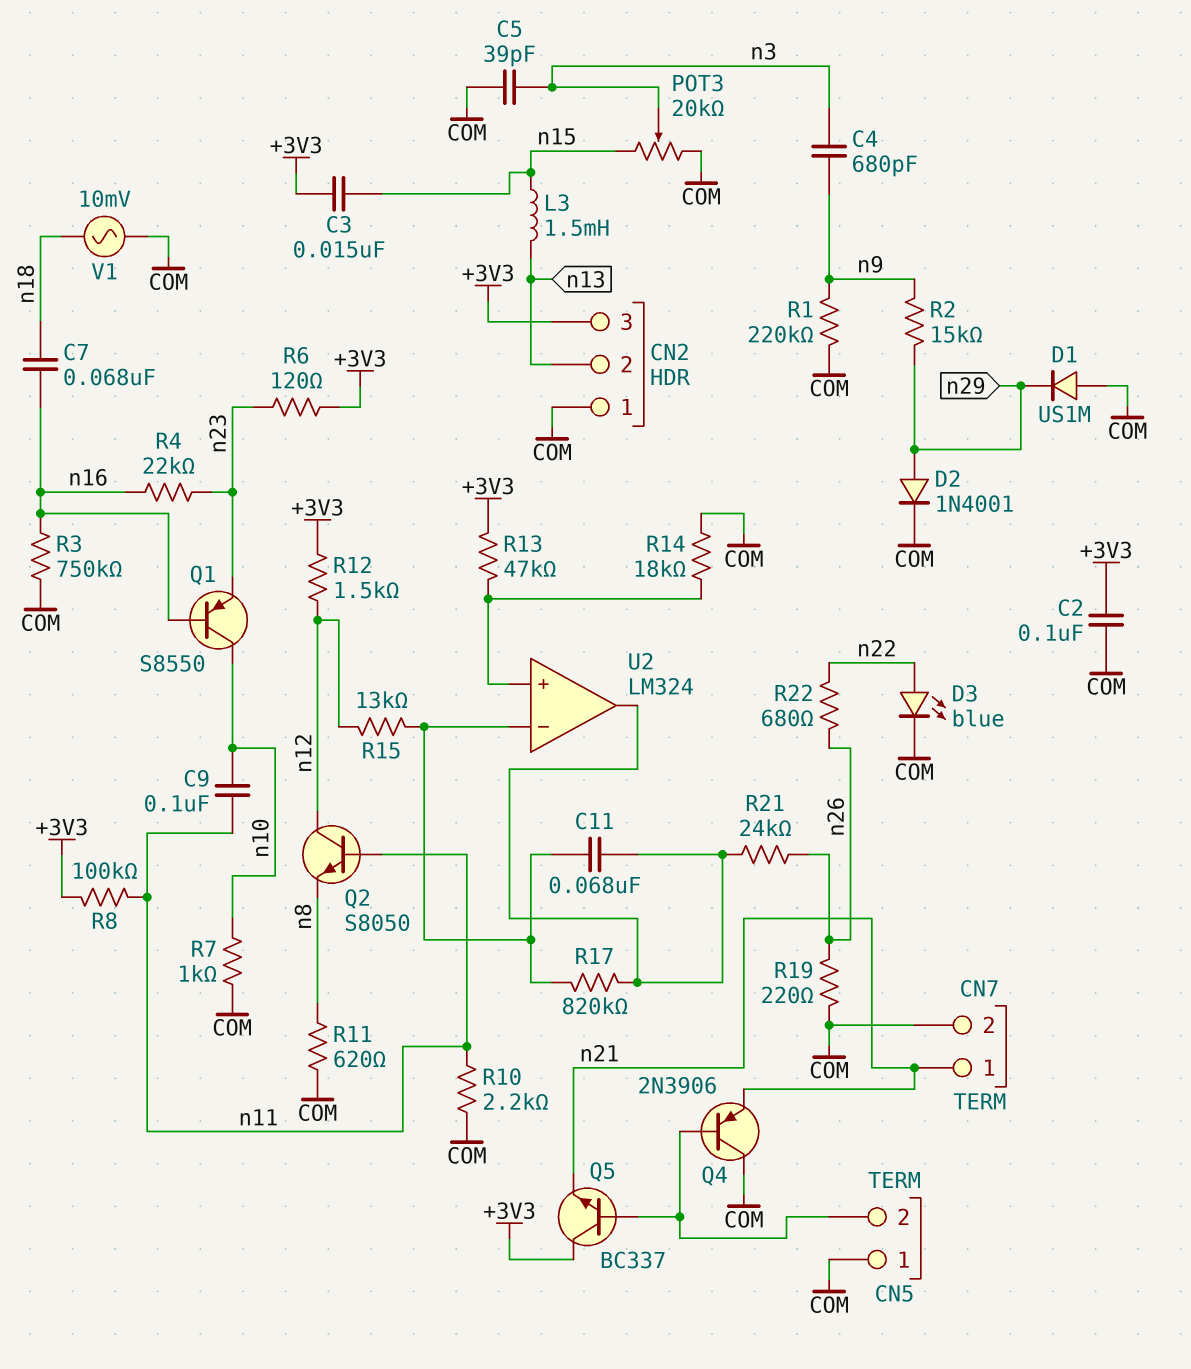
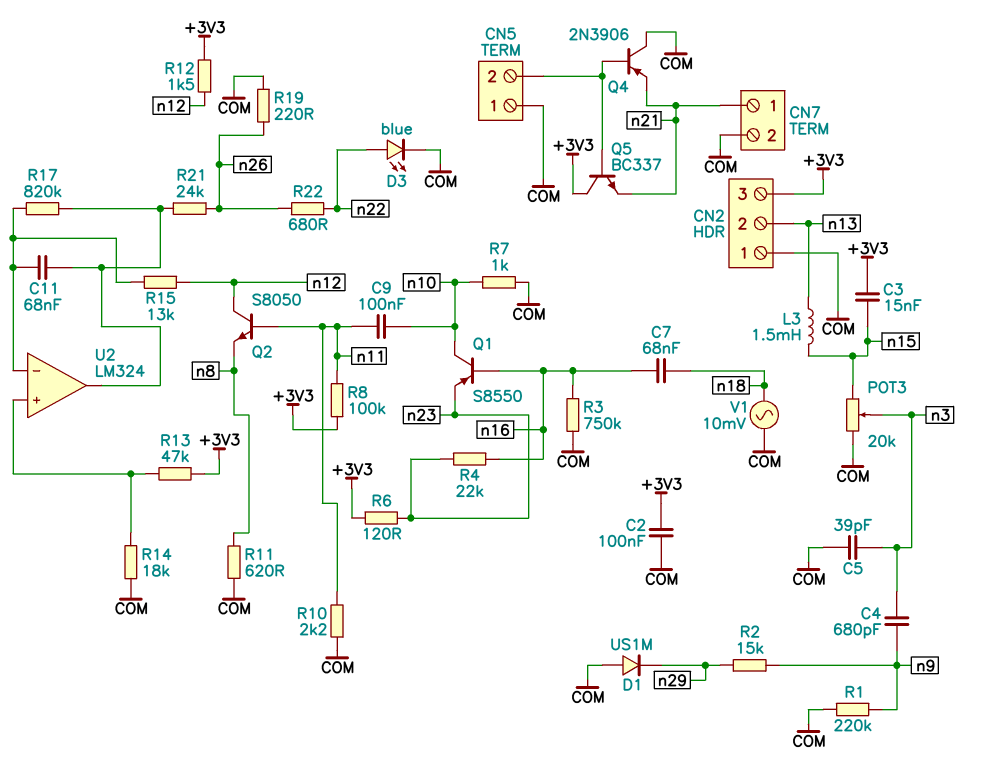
D2: diode 1N4001 (A n29, K COM) -> none

